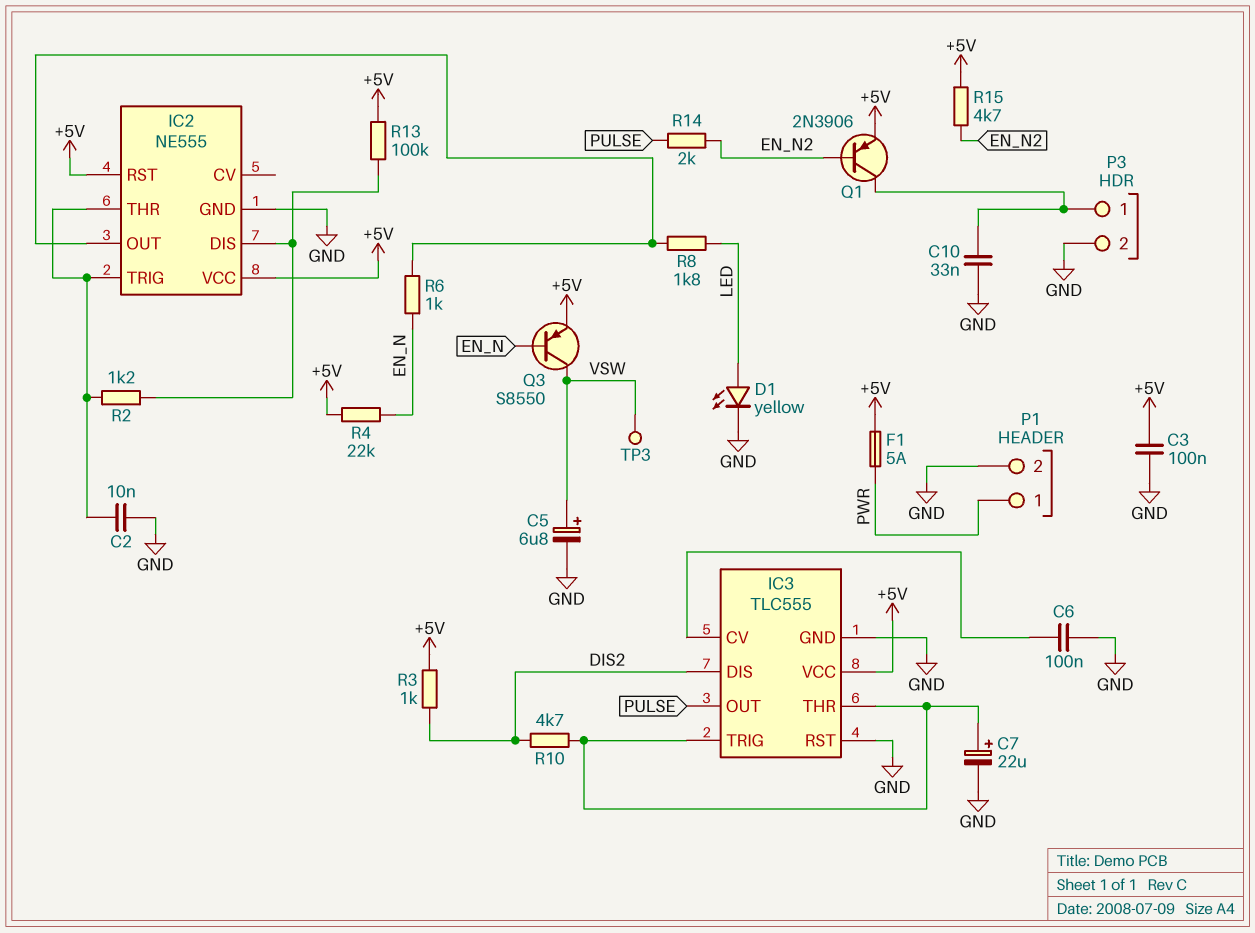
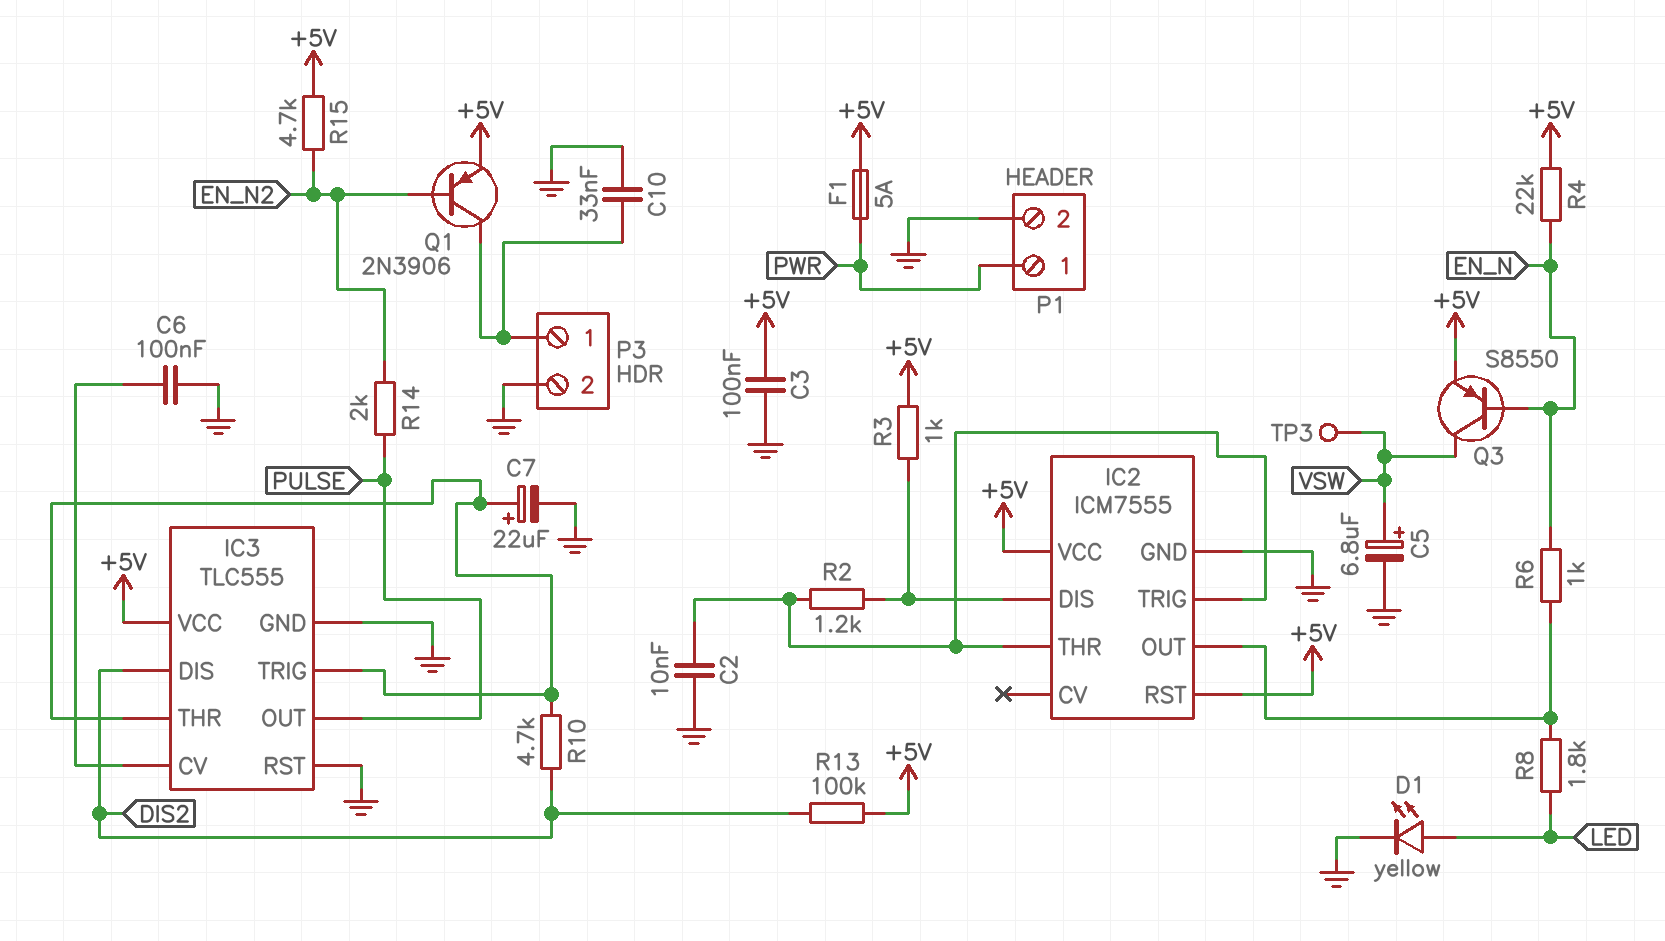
IC2: NE555 -> ICM7555
R3: 1k (+5V, DIS2) -> 1k (+5V, IC2/DIS)
R13: 100k (+5V, IC2/DIS) -> 100k (+5V, DIS2)

